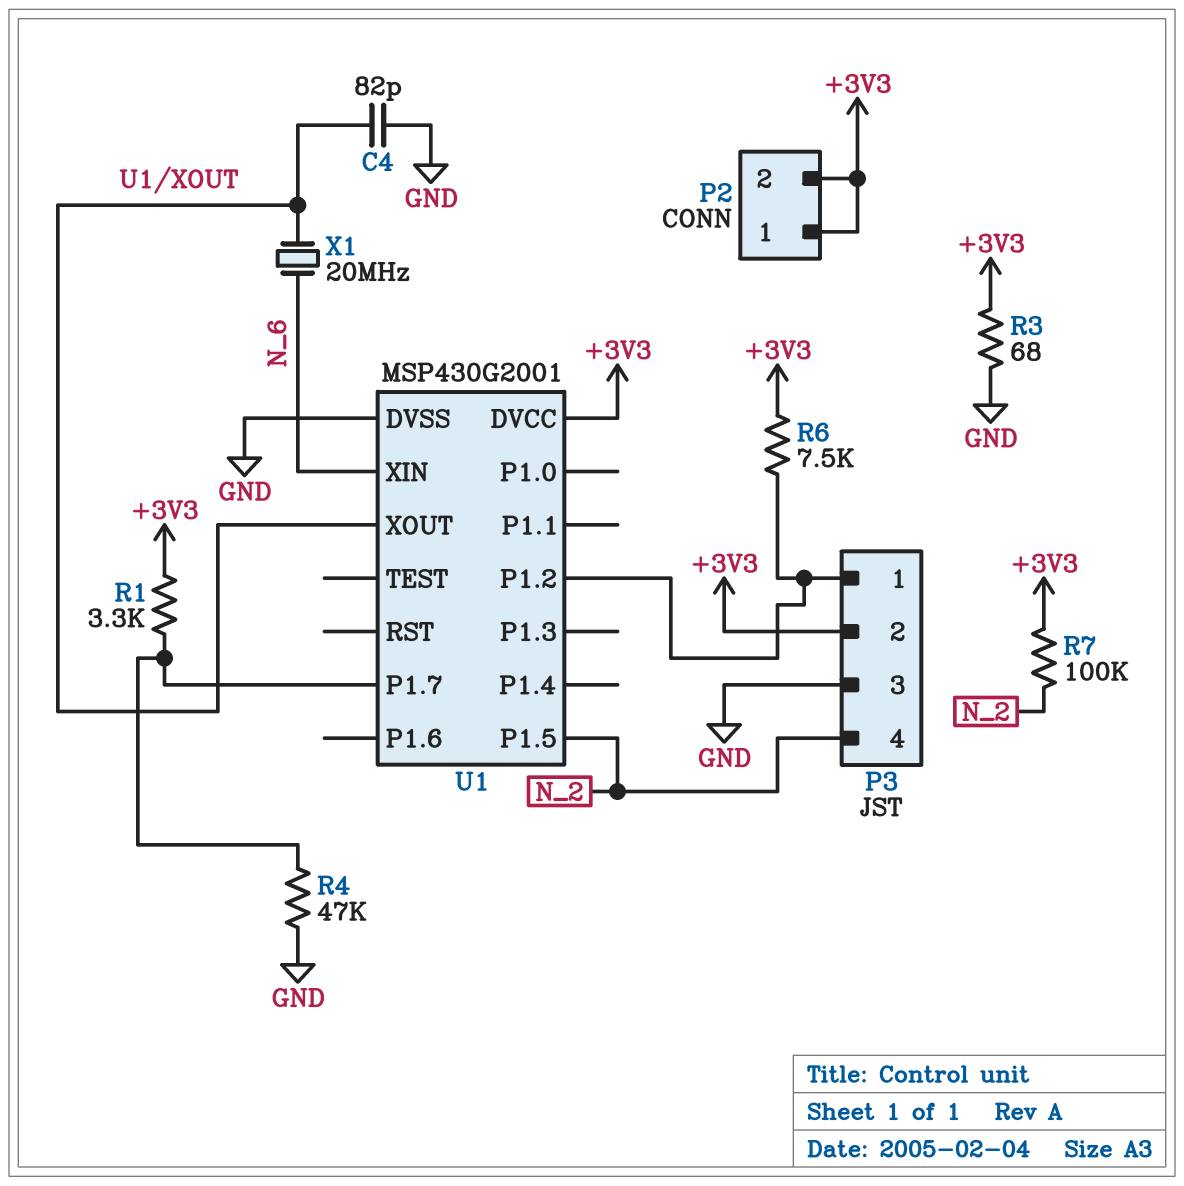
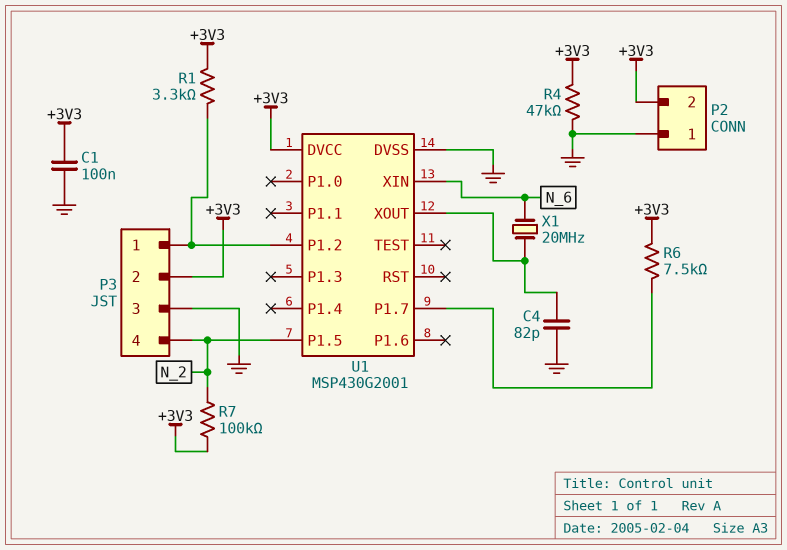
C1: none -> 100nF (+3V3, GND)
P2 pin 1: +3V3 -> GND
R1: 3.3k (+3V3, U1/P1.7) -> 3.3k (+3V3, P3/1)
R3: 68 (+3V3, GND) -> none
R4: 47k (GND, U1/P1.7) -> 47k (+3V3, GND)
R6: 7.5k (+3V3, P3/1) -> 7.5k (+3V3, U1/P1.7)

